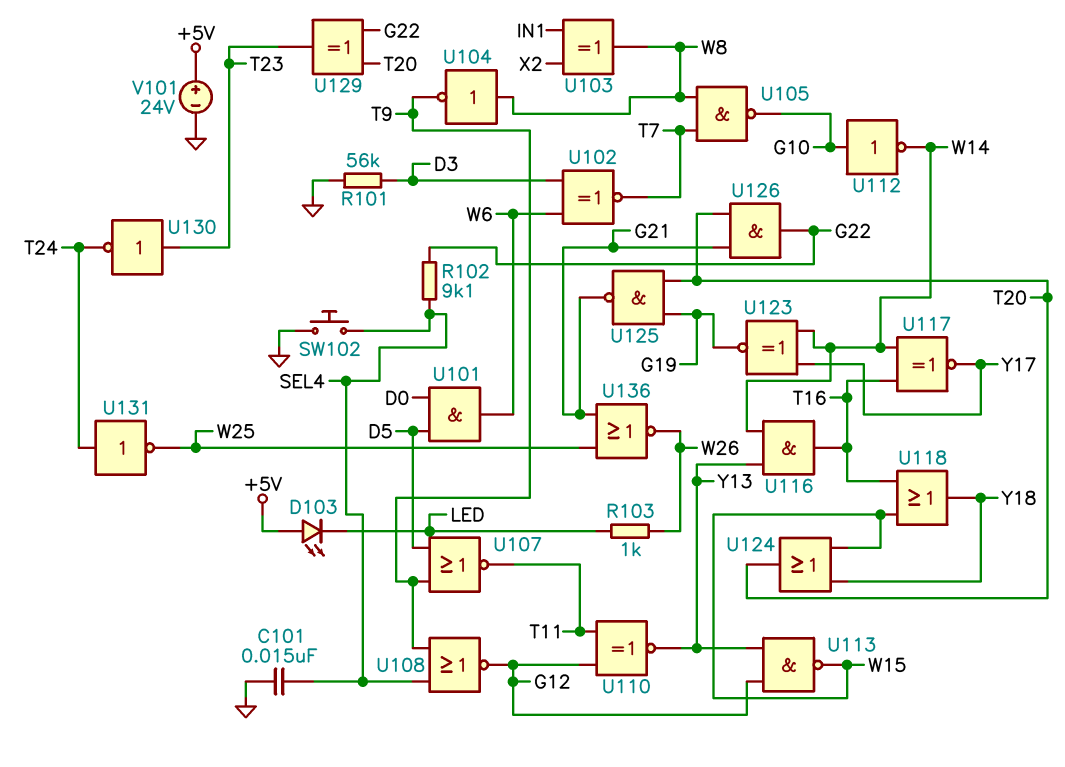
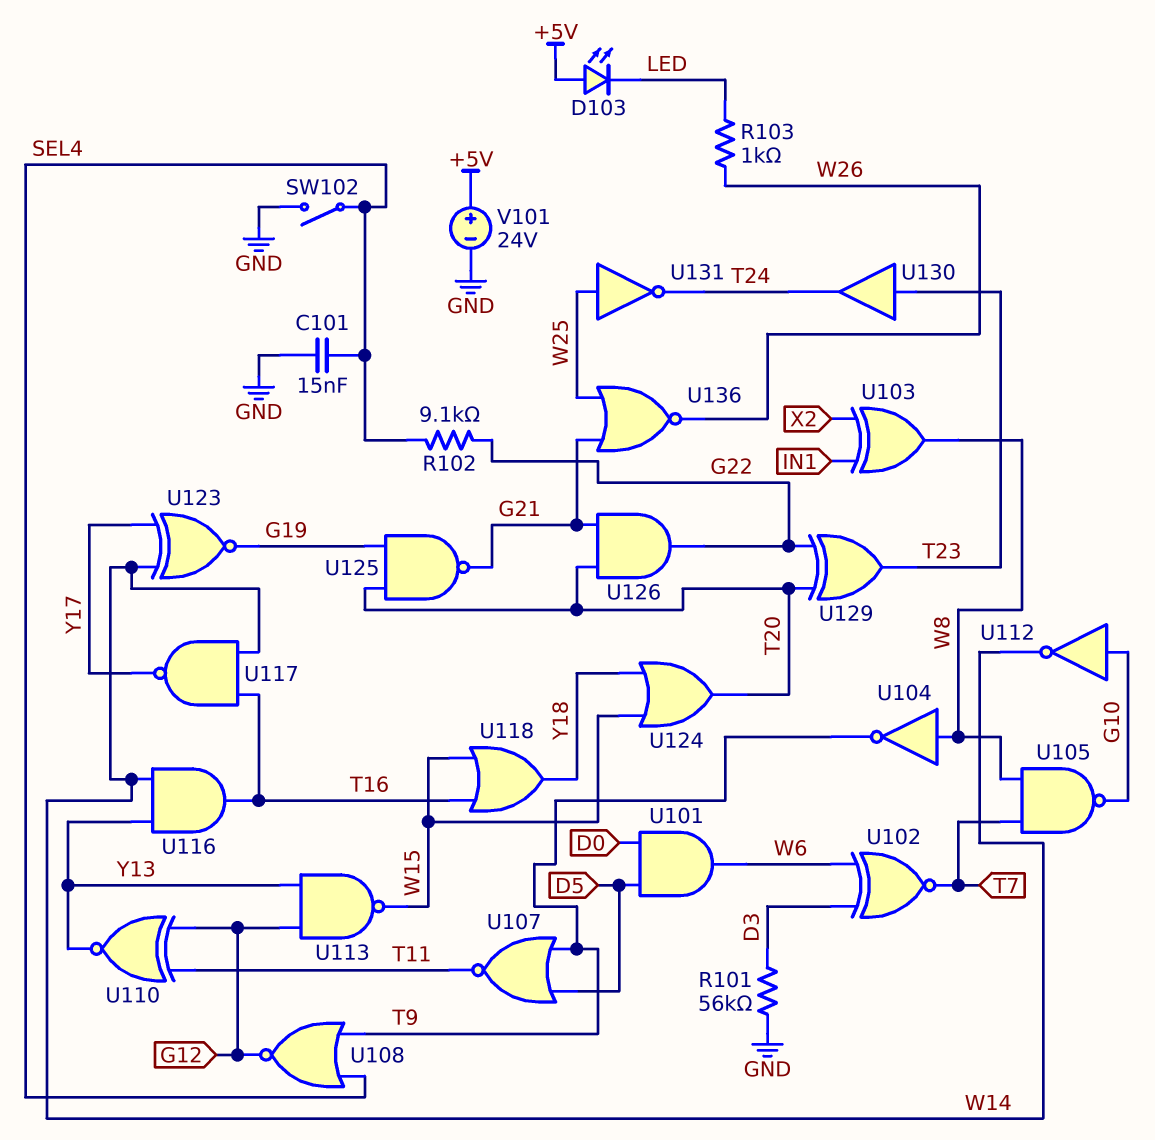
SW102: button (GND, SEL4) -> switch (GND, SEL4)
U117: XNOR (in T16, in W14, out Y17) -> NAND (in T16, in W14, out Y17)
U130: NOT (in T23, out T24) -> buffer (in T23, out T24)
U131: NOT (in T24, out W25) -> NOT (in W25, out T24)

